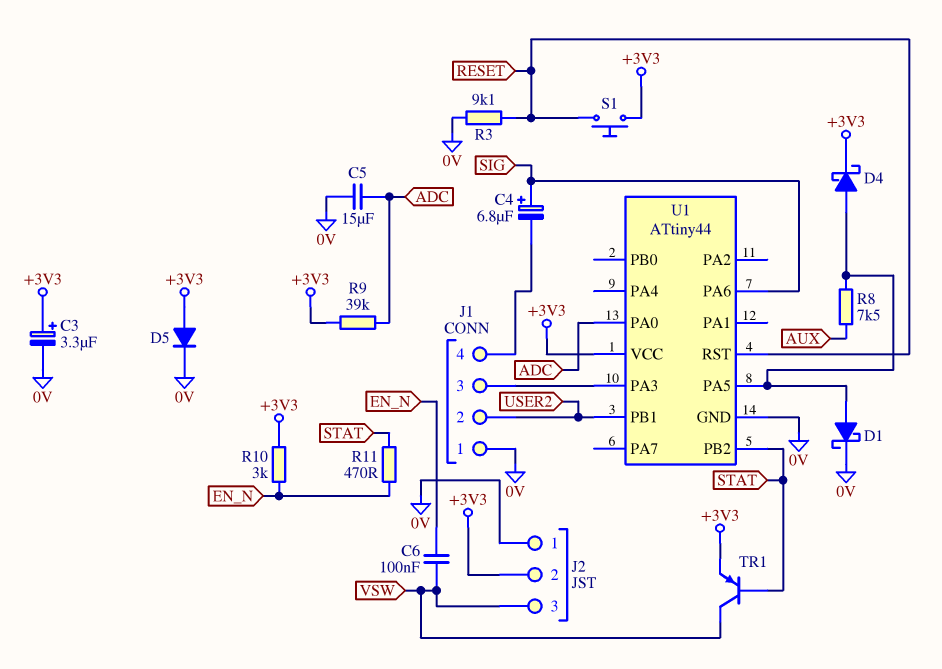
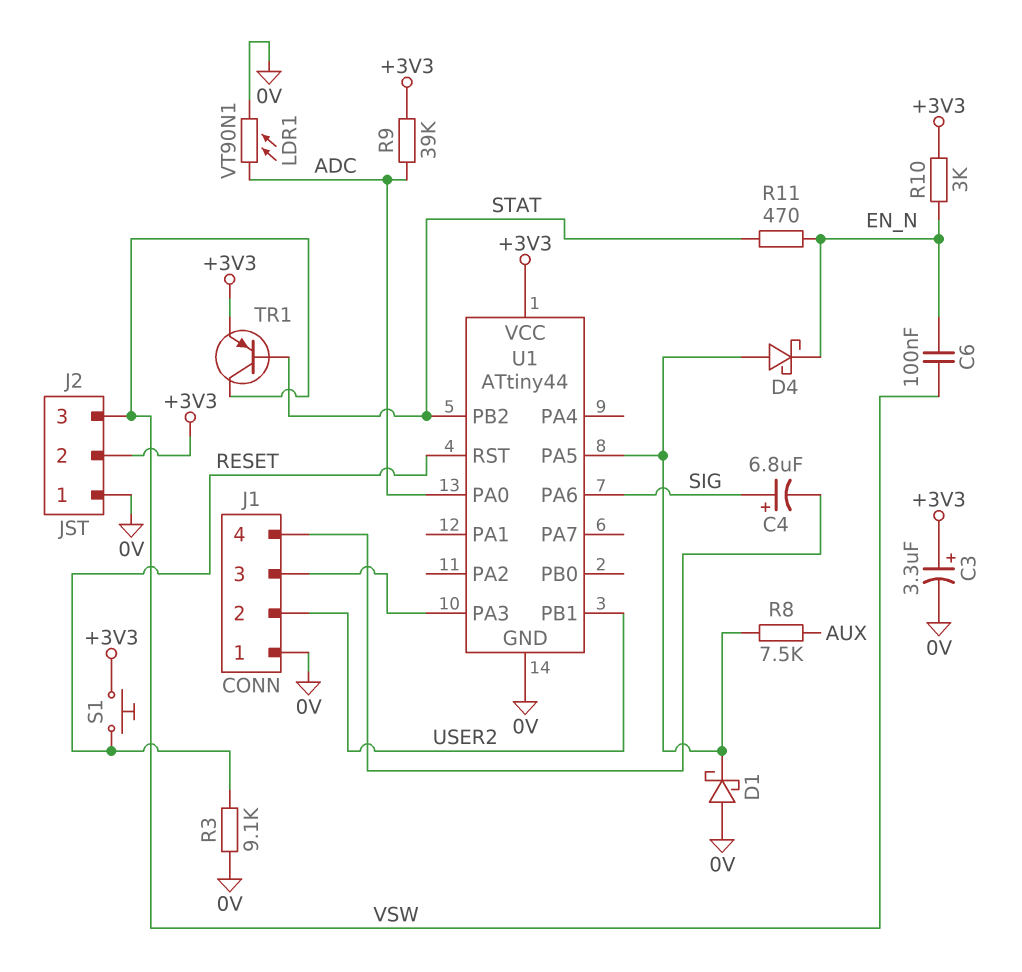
C5: 15uF (0V, ADC) -> none
D1: schottky (A U1/PA5, K 0V) -> schottky (A 0V, K U1/PA5)
D4: schottky (A U1/PA5, K +3V3) -> schottky (A U1/PA5, K EN_N)
D5: diode (A +3V3, K 0V) -> none
LDR1: none -> VT90N1 (0V, ADC)

